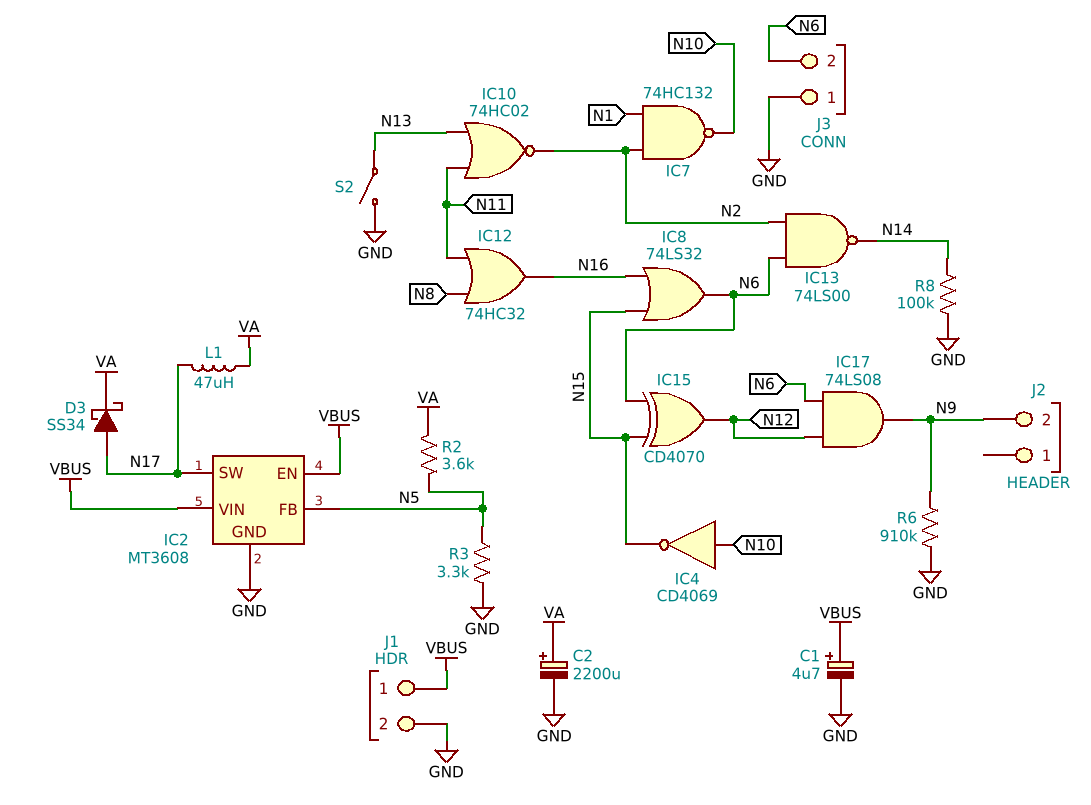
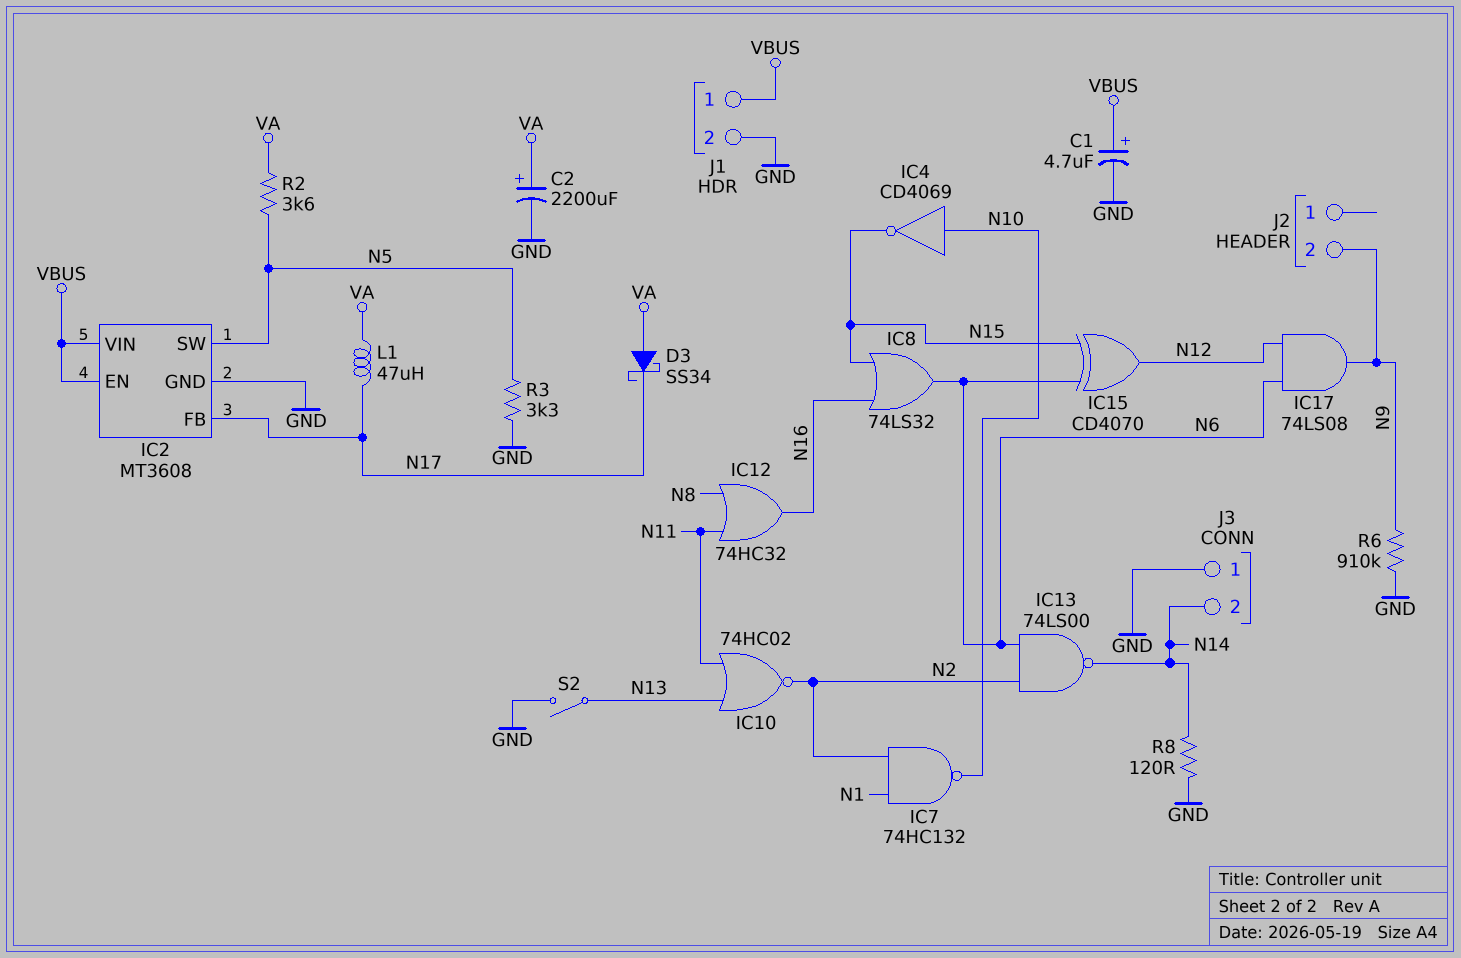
D3: schottky SS34 (A N17, K VA) -> schottky SS34 (A VA, K N17)
IC2 pin FB: N5 -> N17
IC2 pin SW: N17 -> N5
J3 pin 2: N6 -> N14
R8: 100k (GND, N14) -> 120 (GND, N14)

